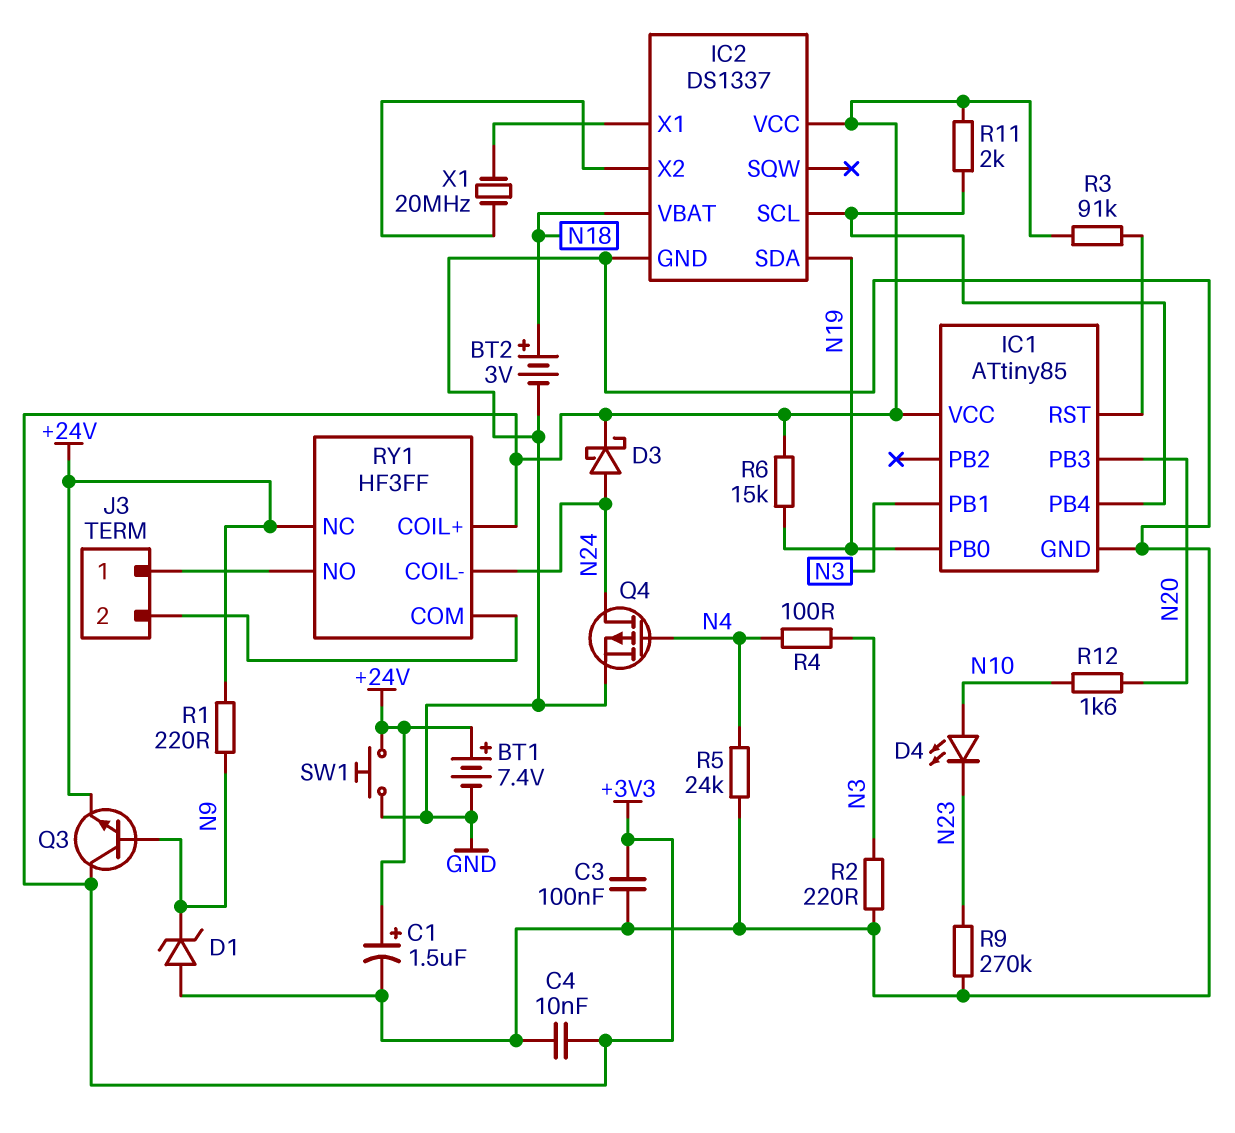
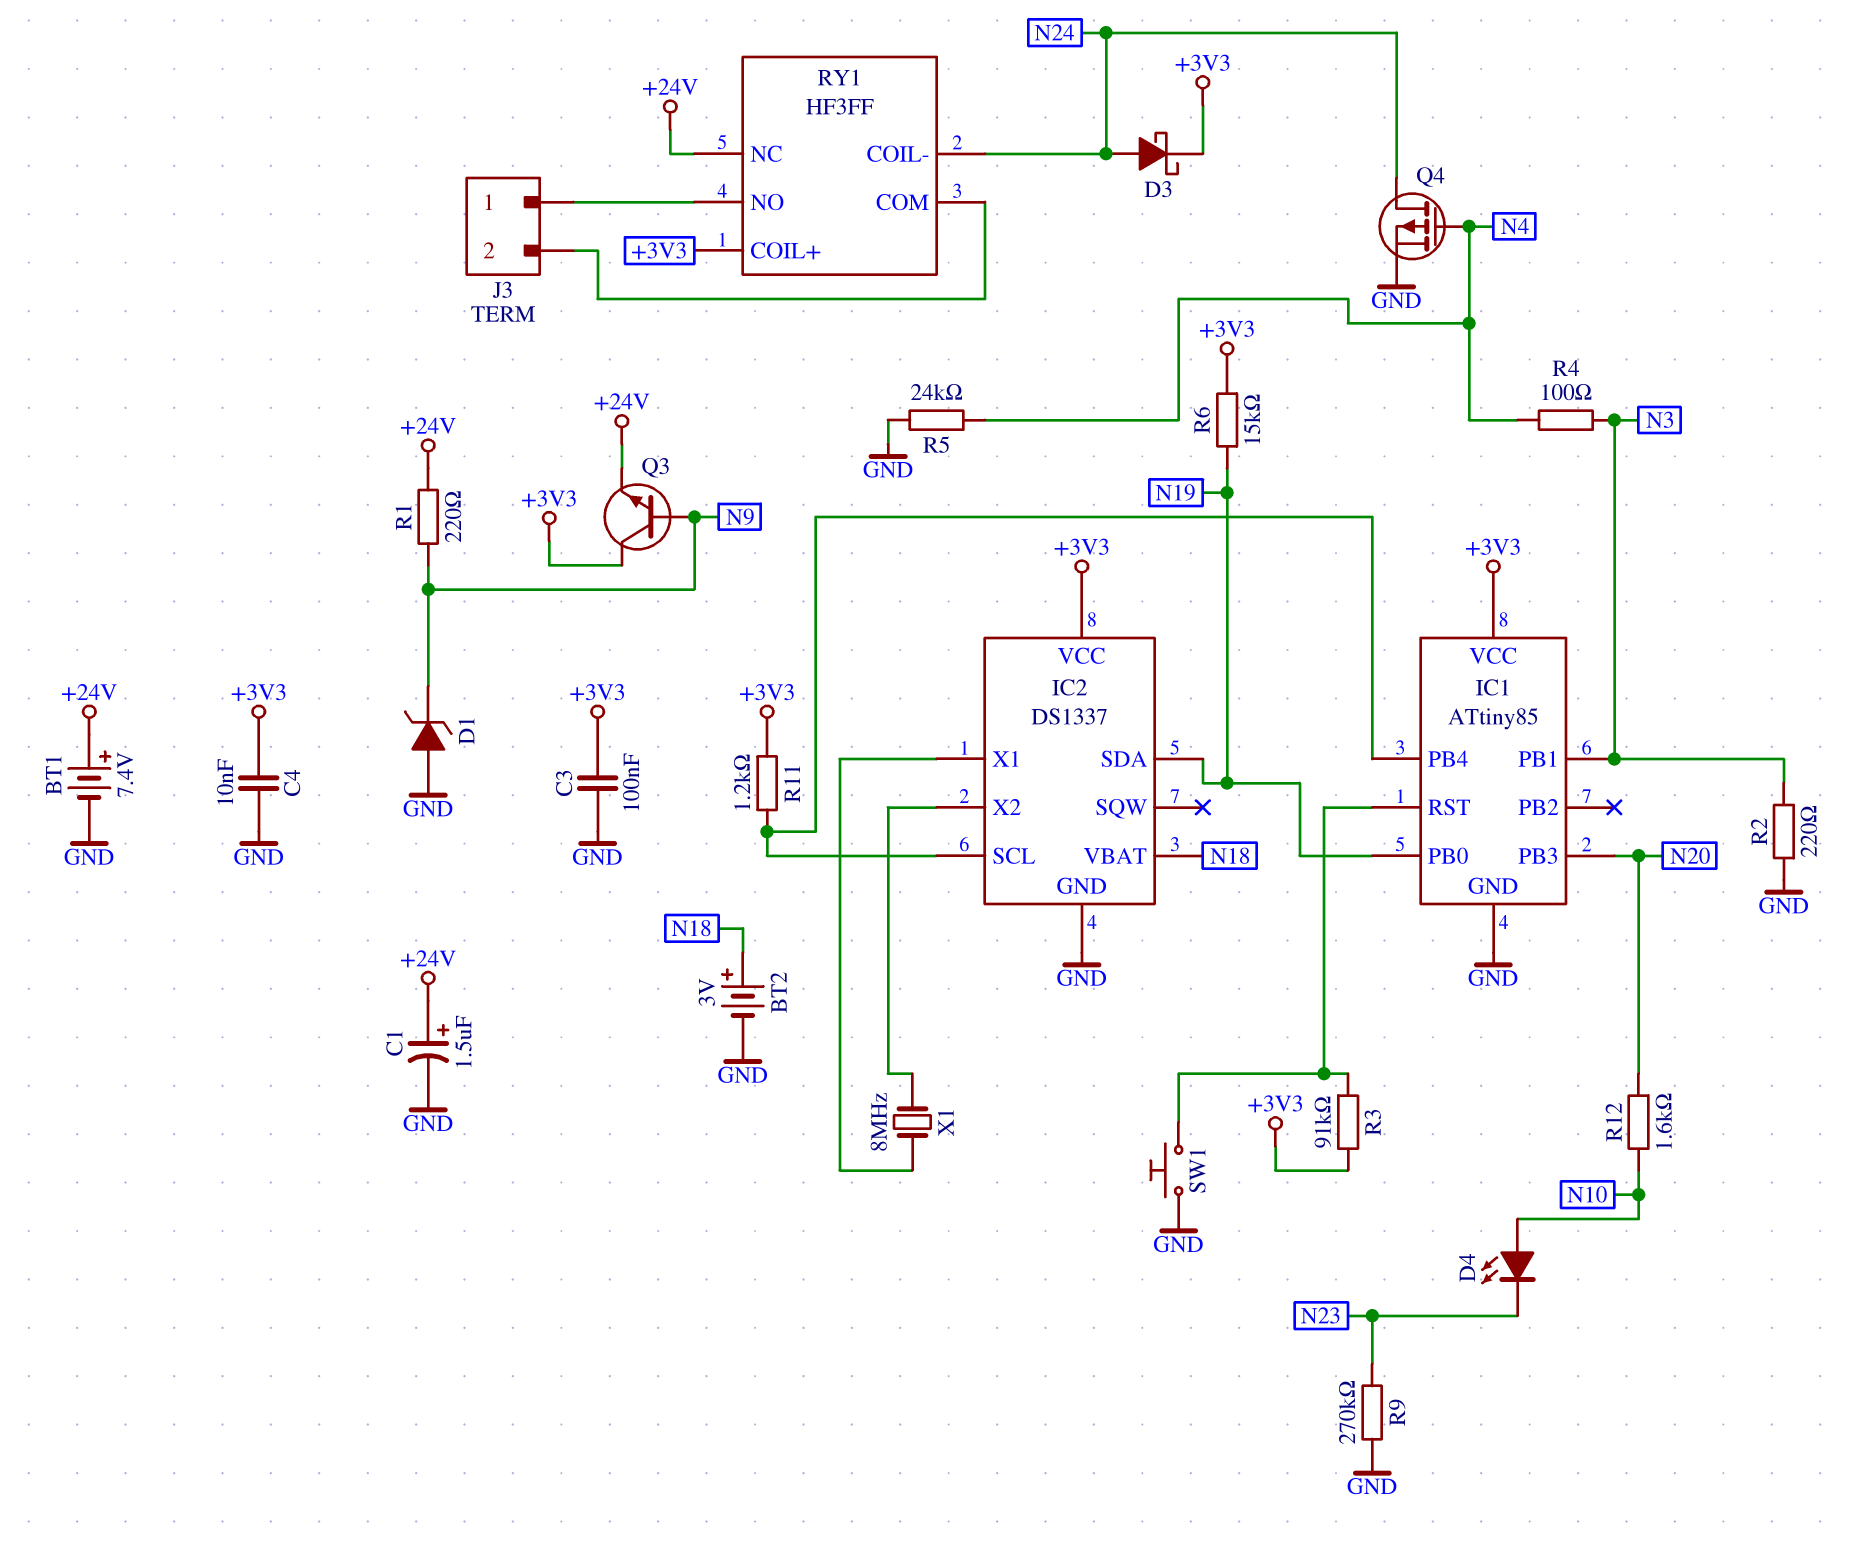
R11: 2k (+3V3, IC1/PB4) -> 1.2k (+3V3, IC1/PB4)
SW1: button (+24V, GND) -> button (GND, IC1/RST)
X1: 20MHz (IC2/X1, IC2/X2) -> 8MHz (IC2/X1, IC2/X2)

